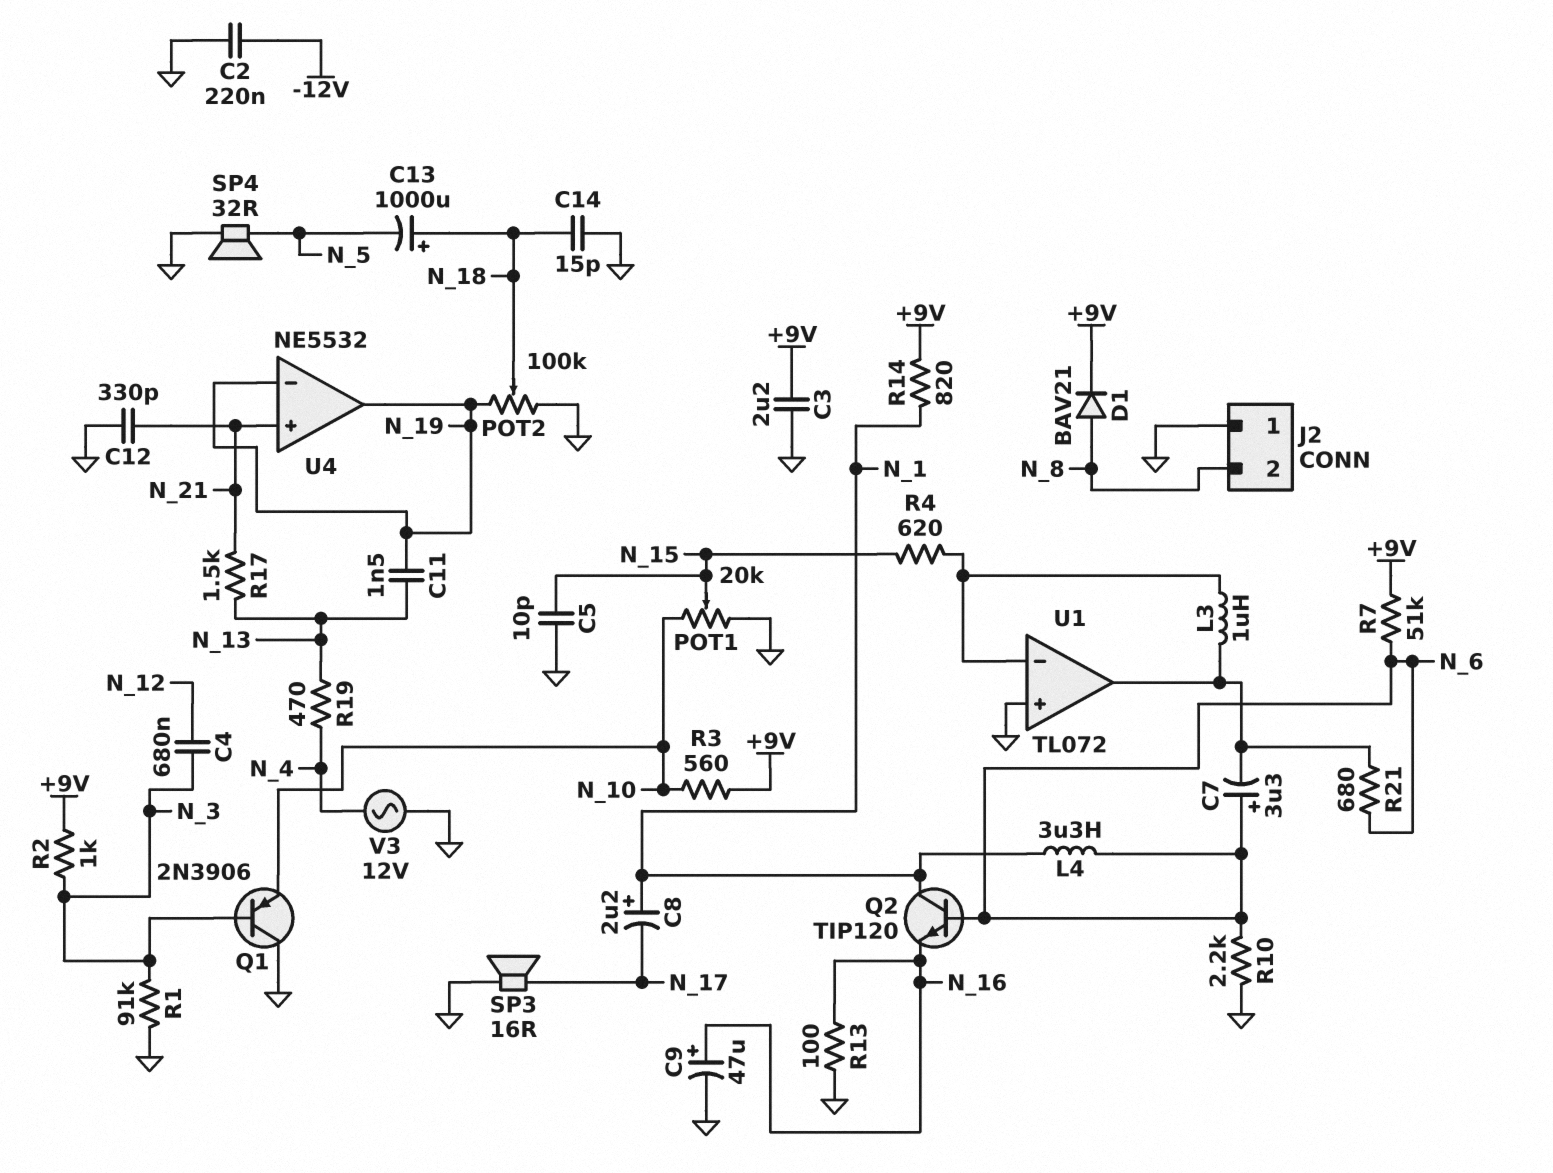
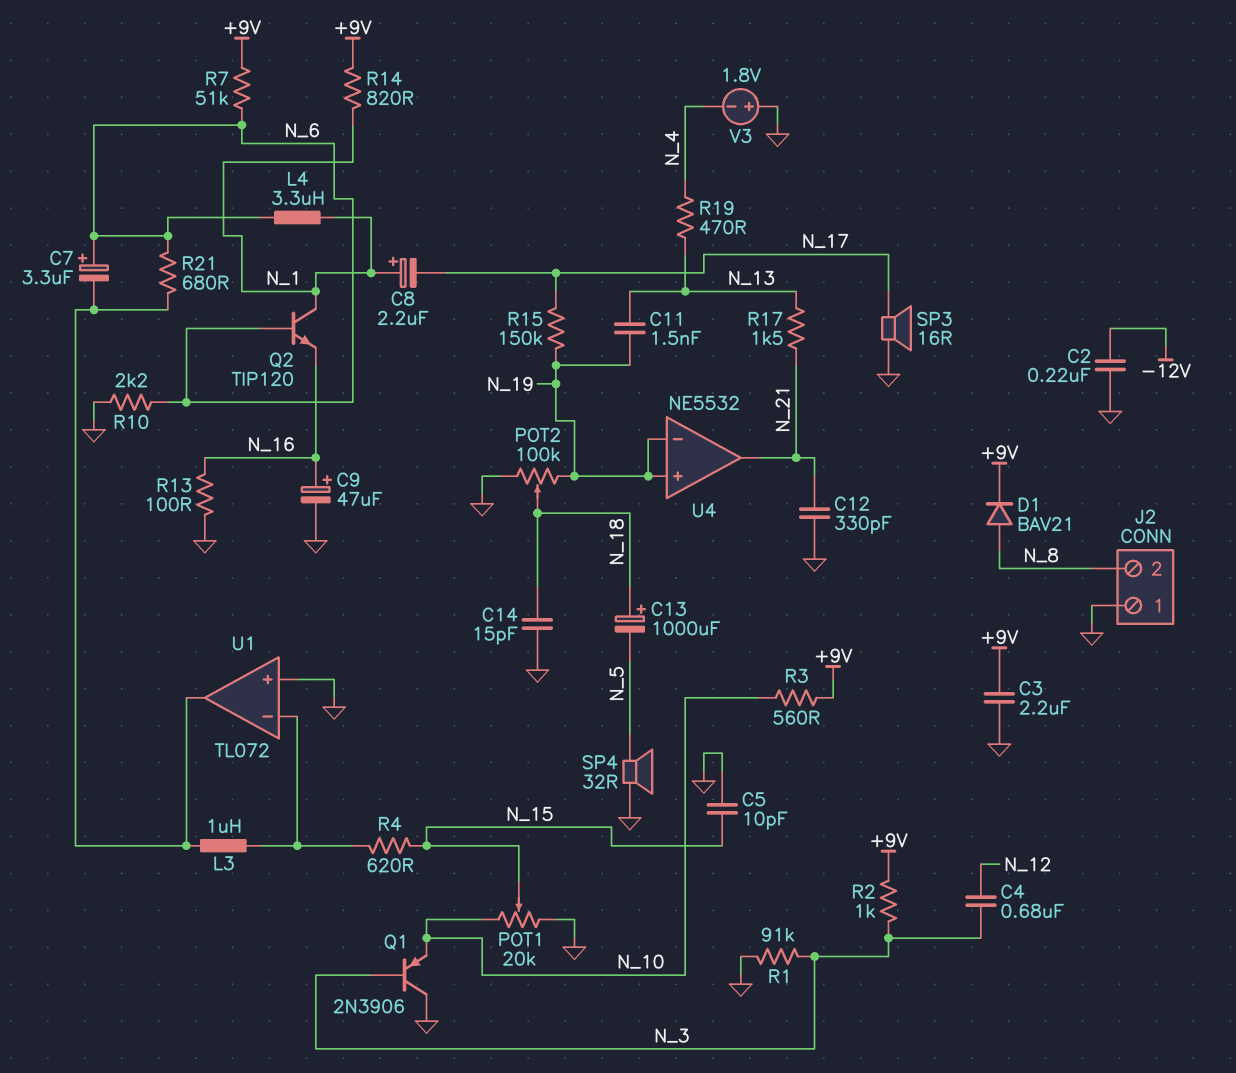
R15: none -> 150k (N_17, N_19)
U4 pin in+: N_21 -> N_19
U4 pin out: N_19 -> N_21
V3: AC 12V (GND, N_4) -> 1.8V (plus GND, minus N_4)

